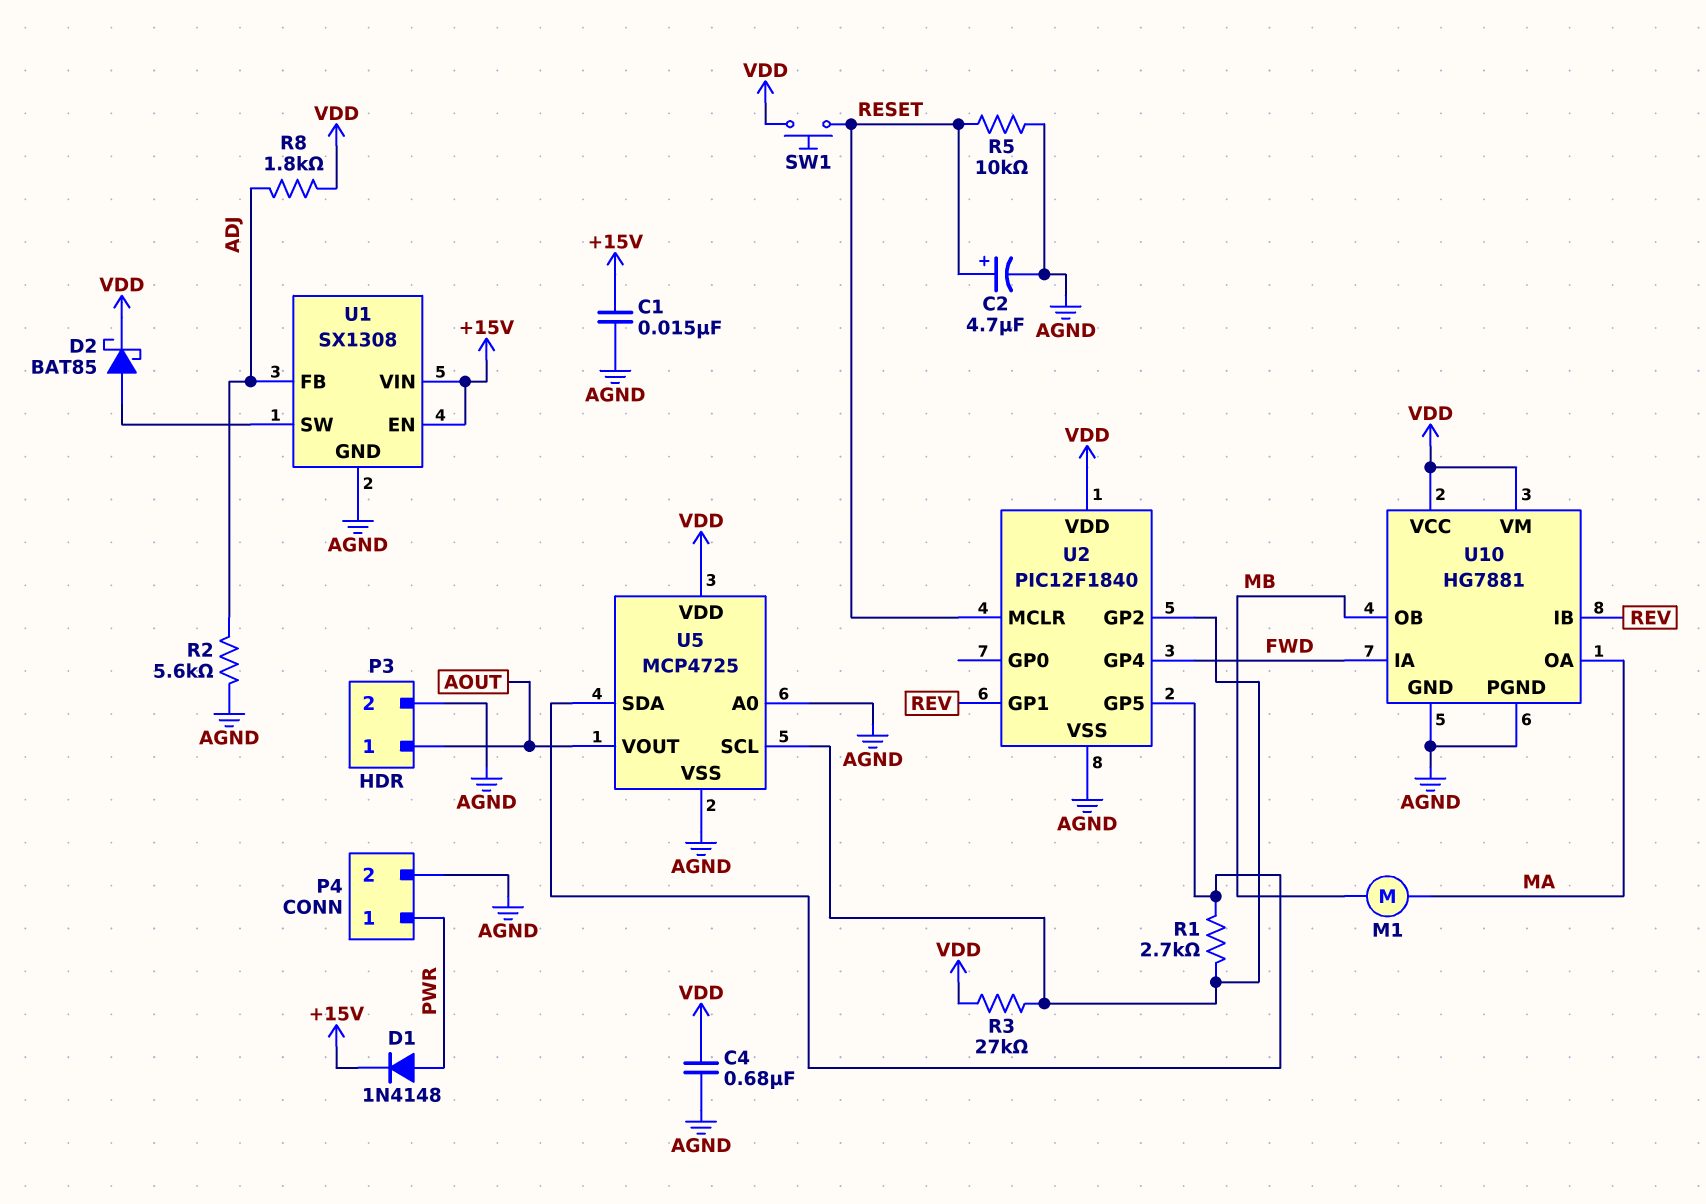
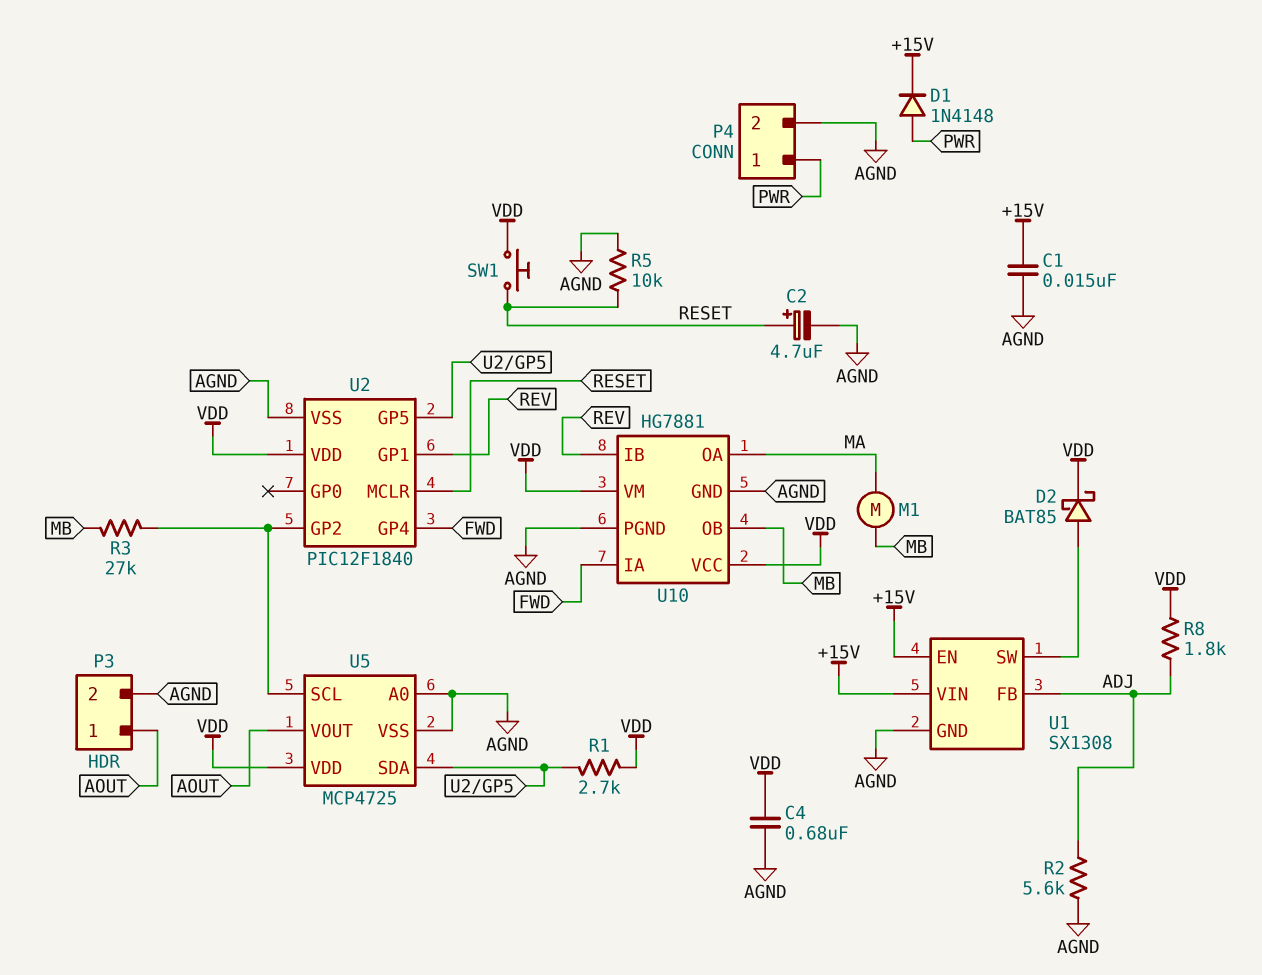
R1: 2.7k (U2/GP2, U2/GP5) -> 2.7k (U2/GP5, VDD)
R3: 27k (U2/GP2, VDD) -> 27k (MB, U2/GP2)

